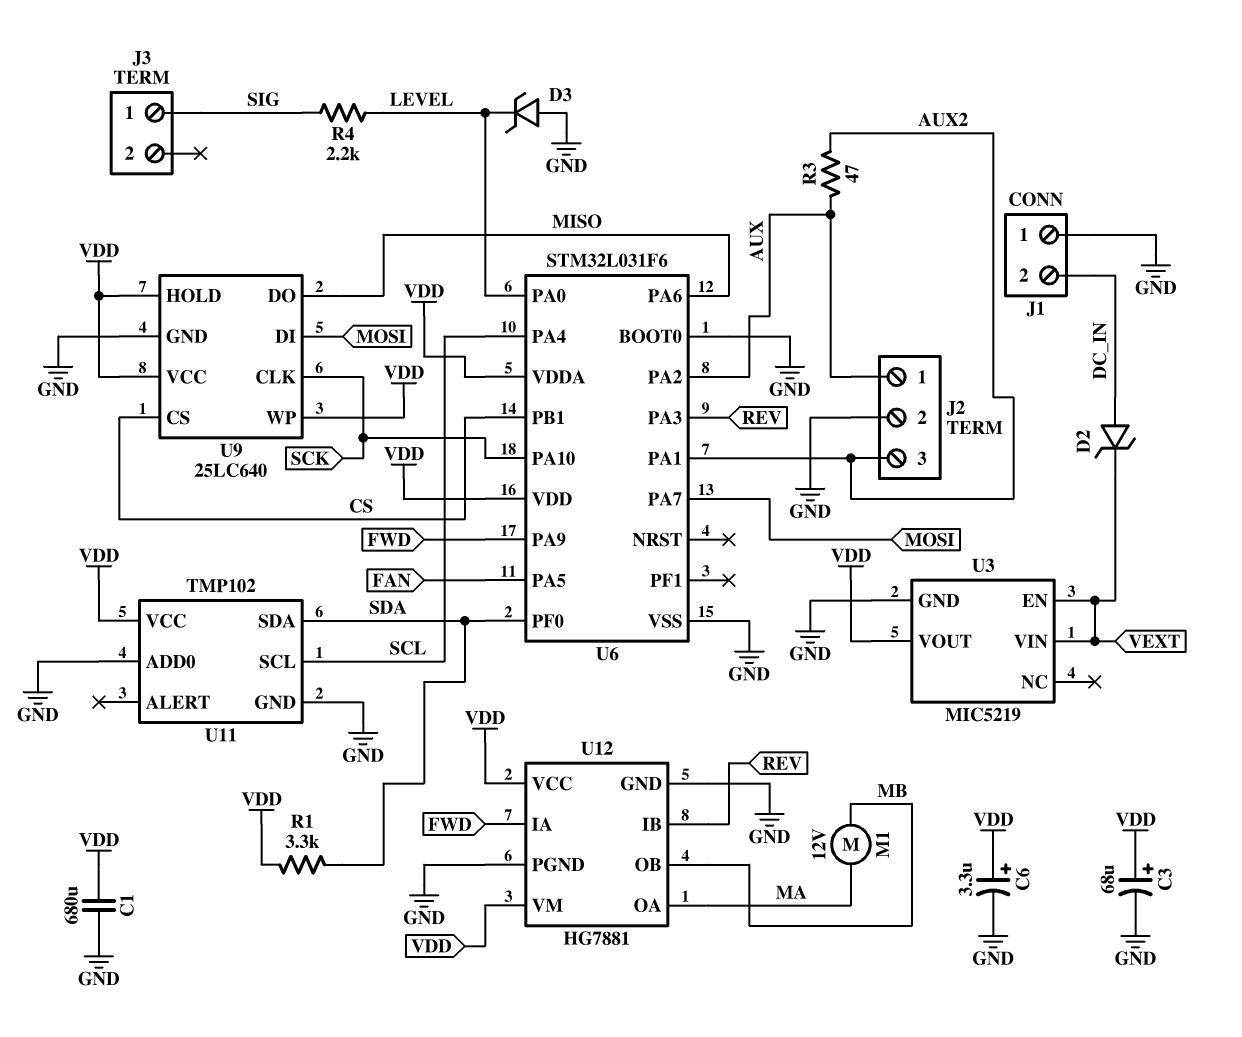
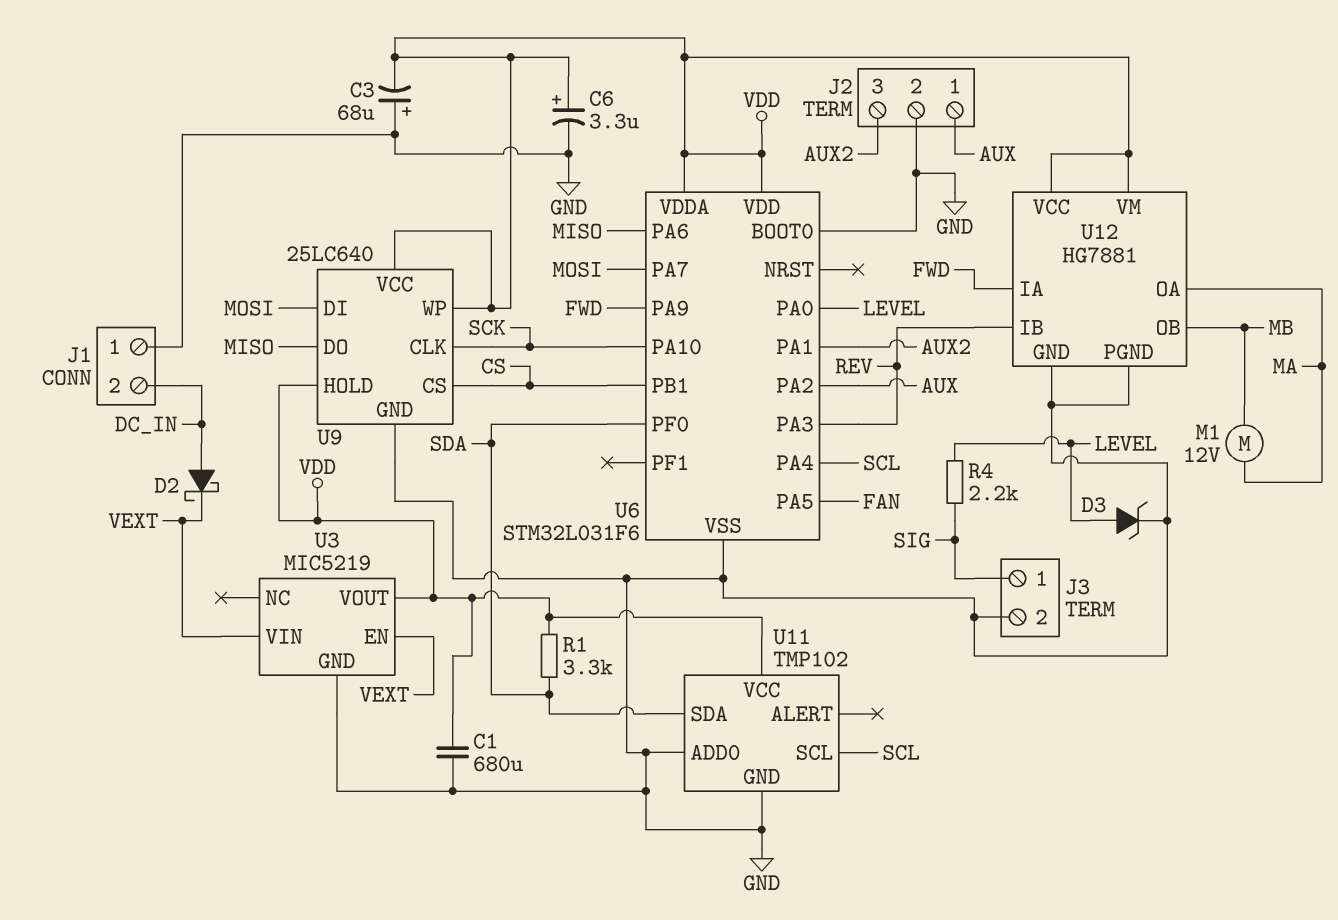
C3: 68uF (plus VDD, minus GND) -> 68uF (plus GND, minus VDD)
D2: zener (A DC_IN, K VEXT) -> schottky (A DC_IN, K VEXT)
D3: zener (A GND, K LEVEL) -> zener (A LEVEL, K GND)
J3 pin 2: none -> GND
R3: 47 (AUX, AUX2) -> none

